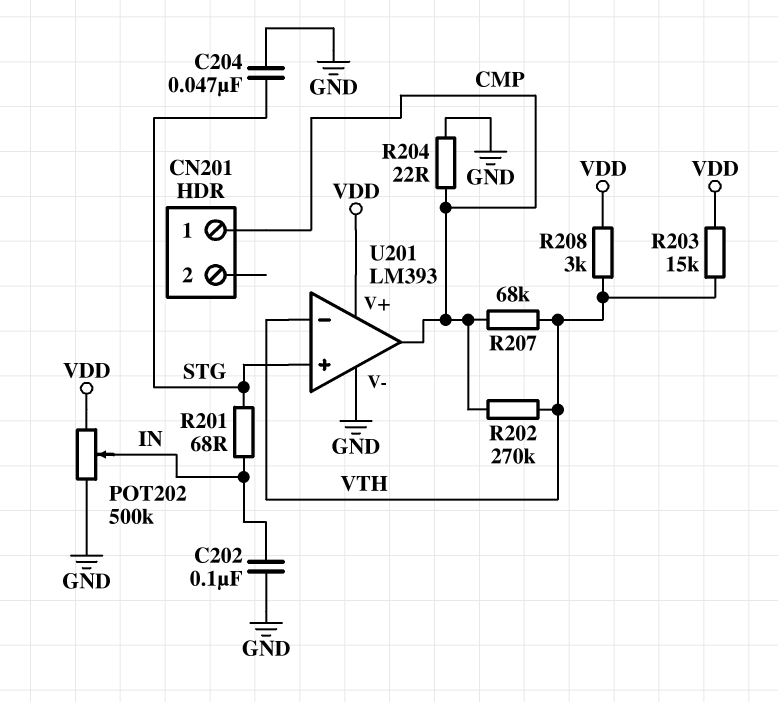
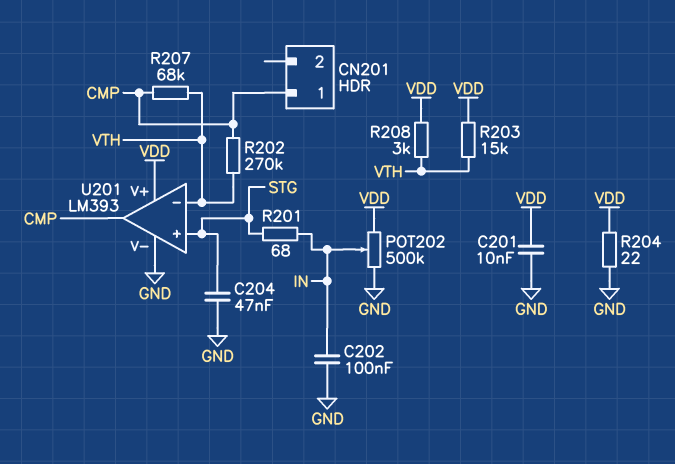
C201: none -> 10nF (GND, VDD)
R204: 22 (CMP, GND) -> 22 (GND, VDD)

